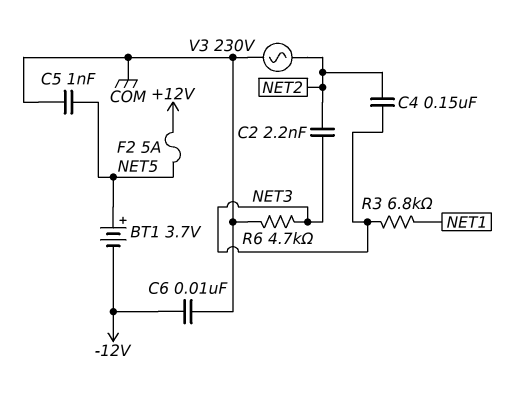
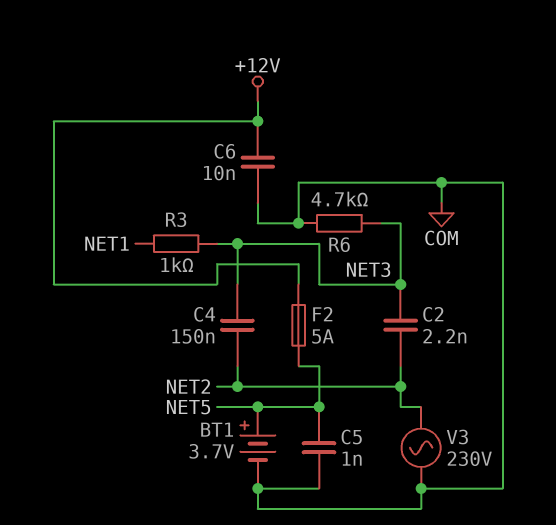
BT1: 3.7V (plus NET5, minus -12V) -> 3.7V (plus NET5, minus COM)
C6: 10nF (-12V, COM) -> 10nF (+12V, COM)
R3: 6.8k (NET1, NET3) -> 1k (NET1, NET3)

